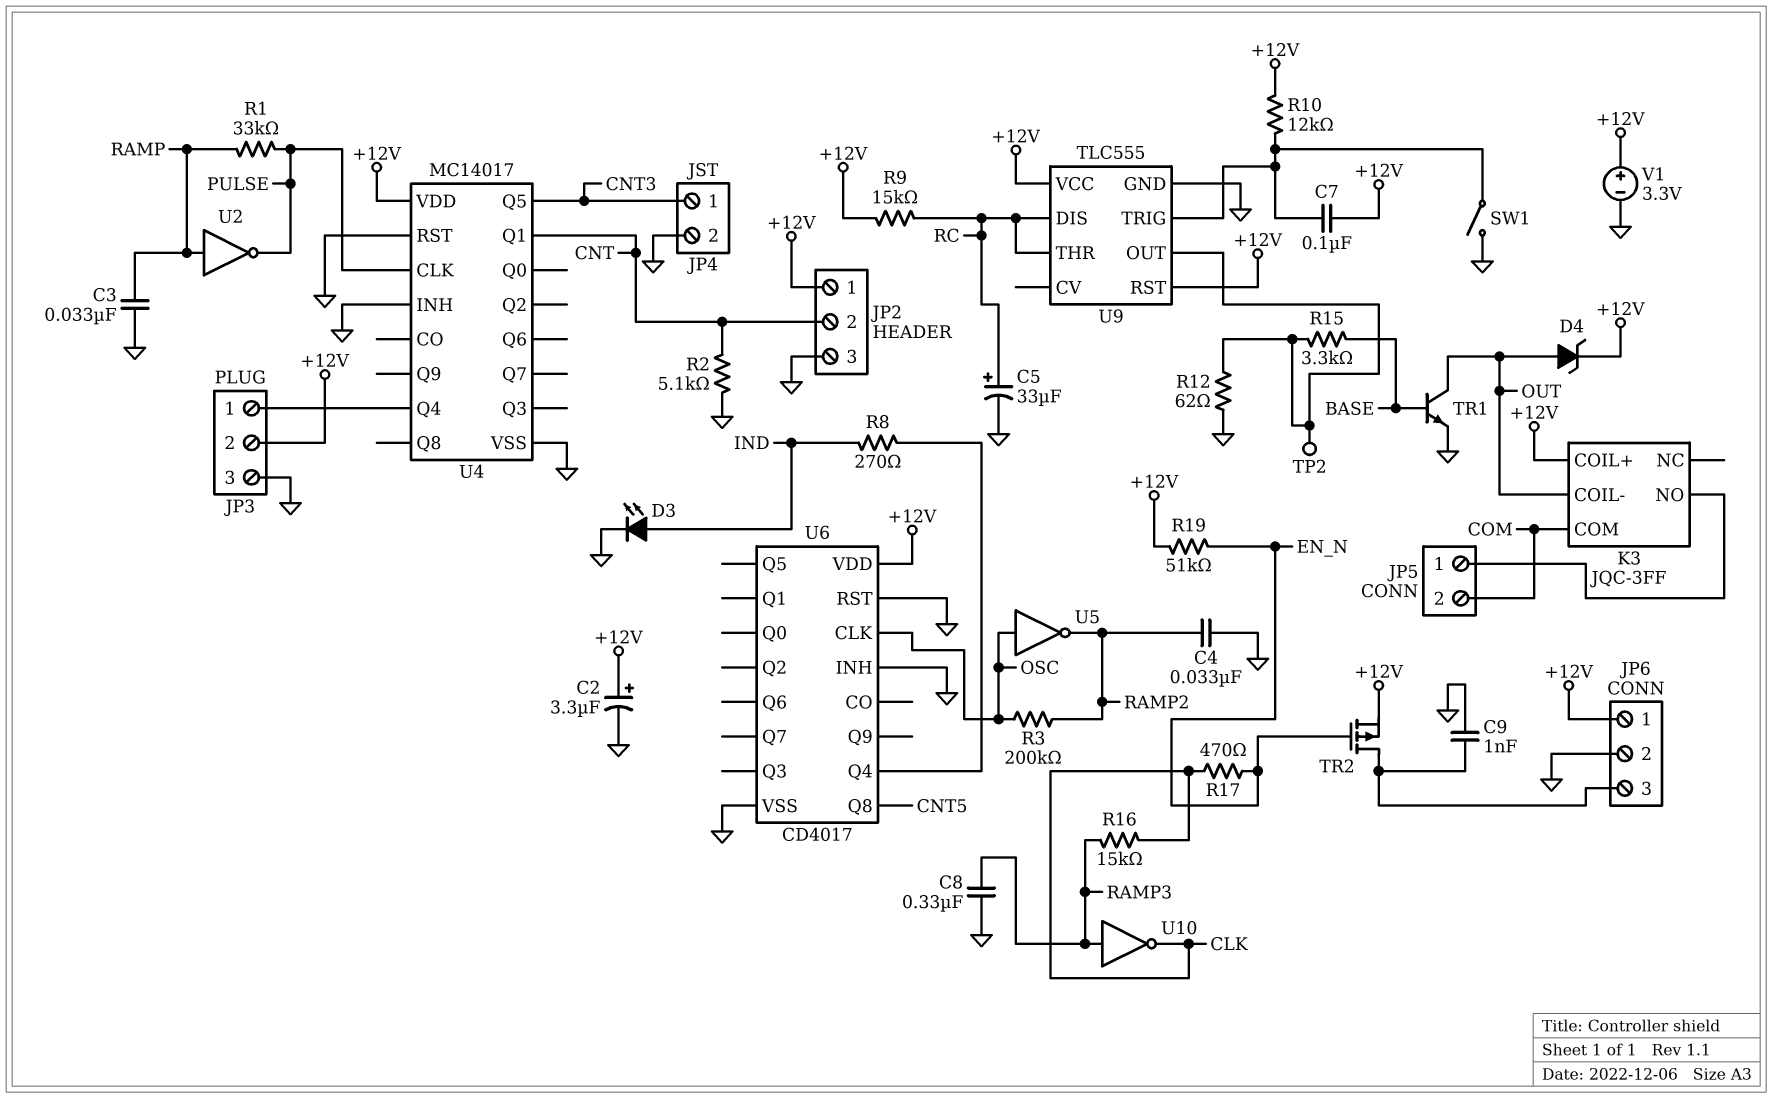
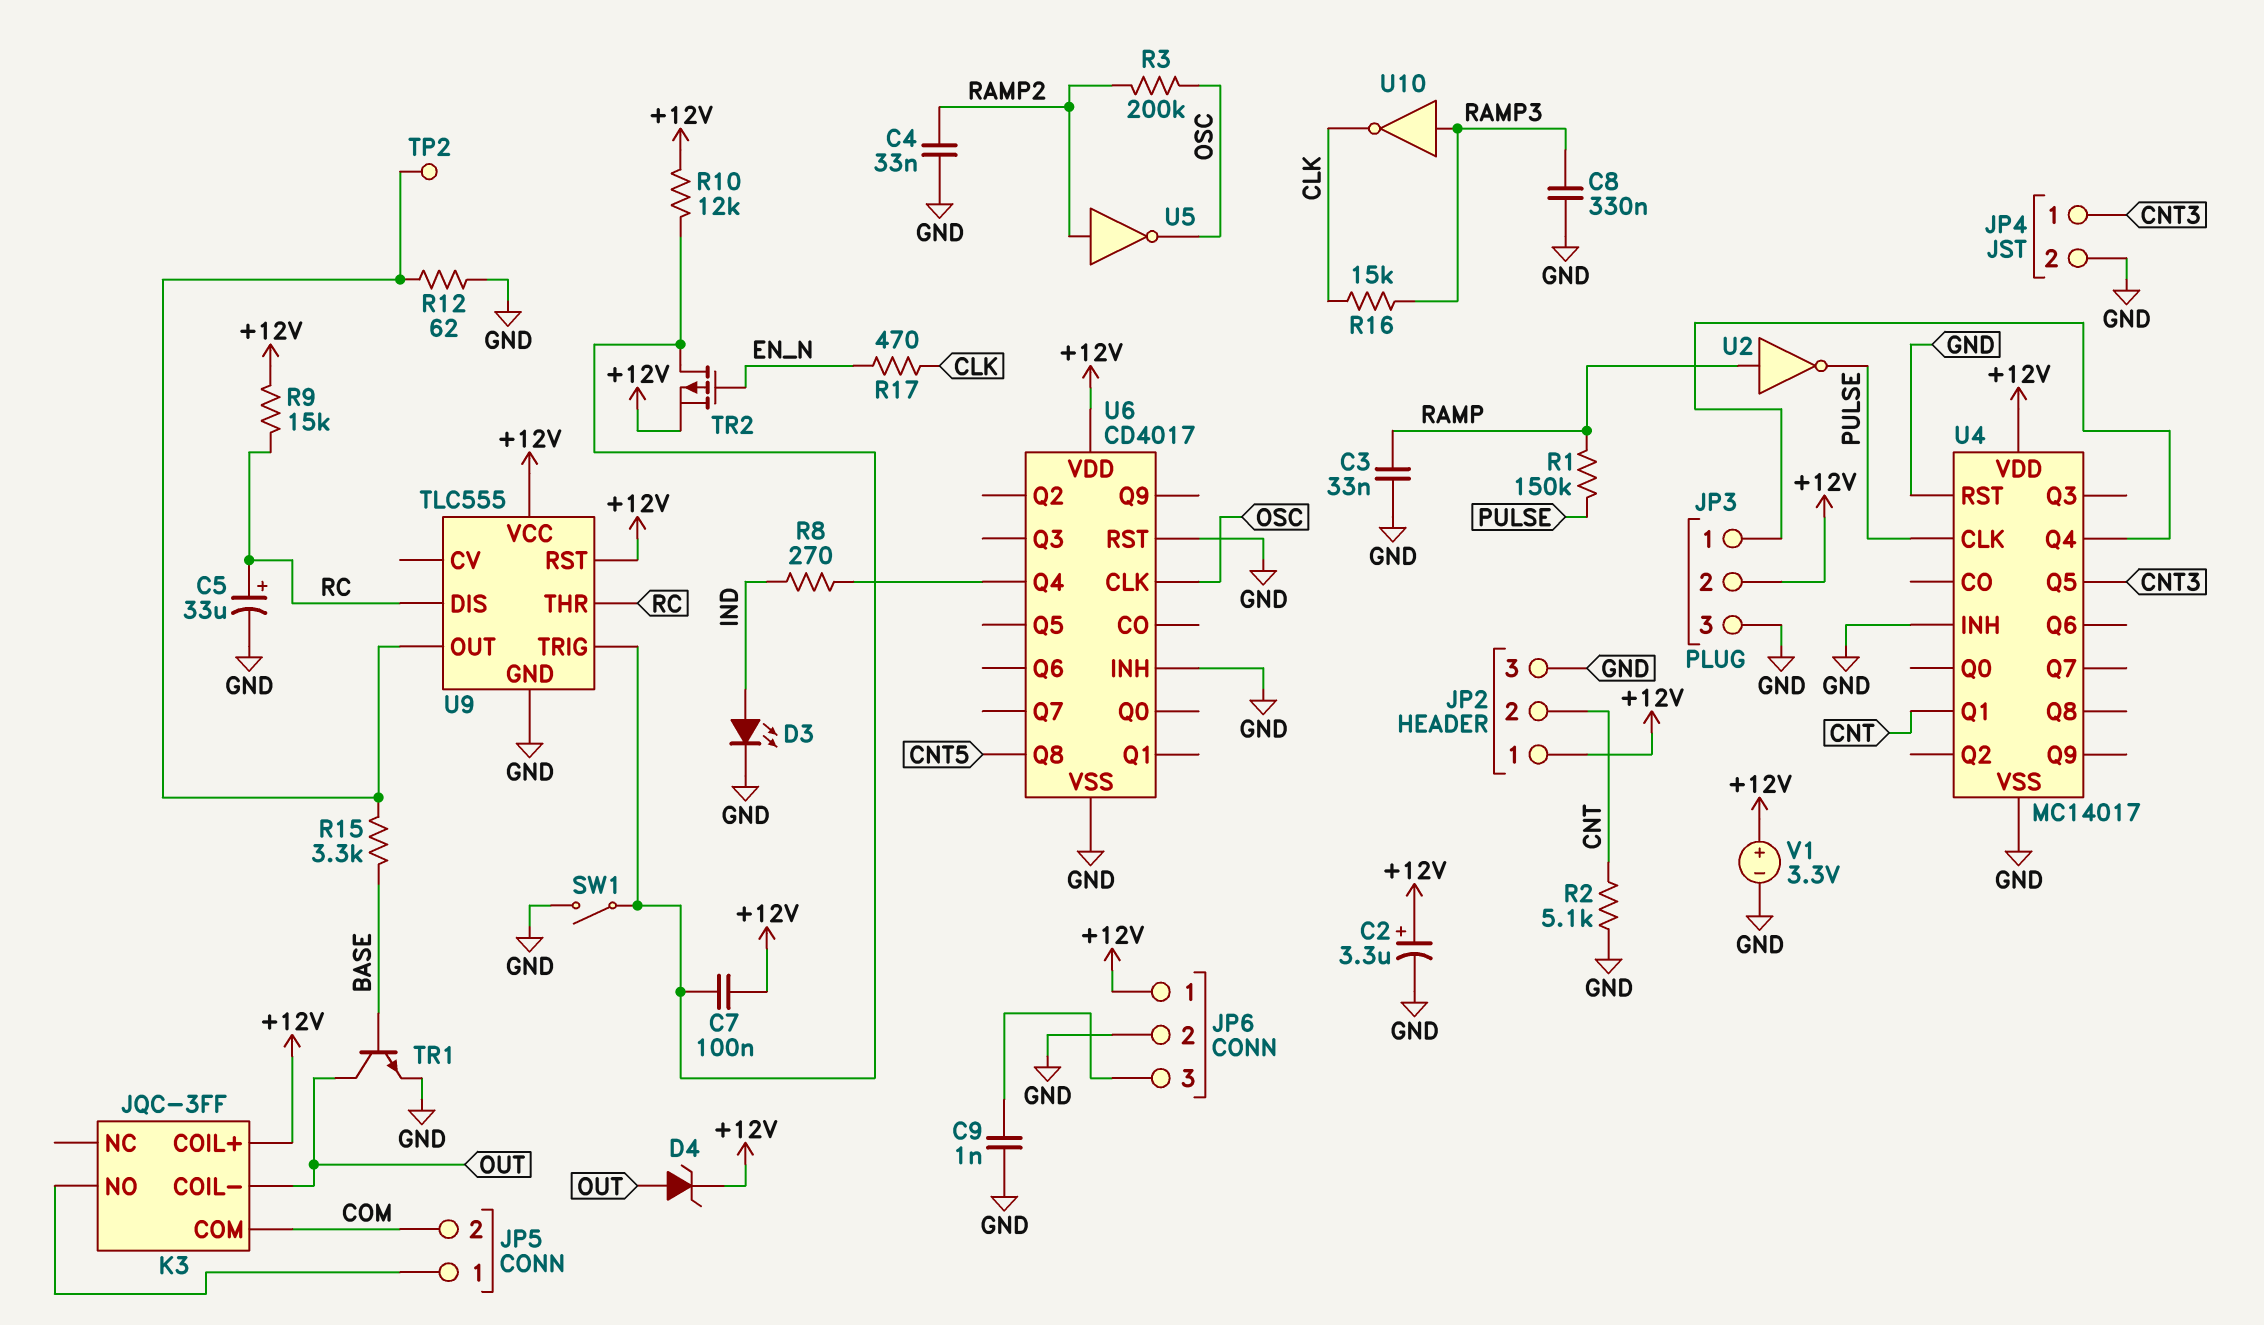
R1: 33k (PULSE, RAMP) -> 150k (PULSE, RAMP)
R19: 51k (+12V, EN_N) -> none
TR2: PMOS (G EN_N, D JP6/3, S +12V) -> PMOS (G EN_N, D U9/TRIG, S +12V)
U5: NOT (in OSC, out RAMP2) -> NOT (in RAMP2, out OSC)

